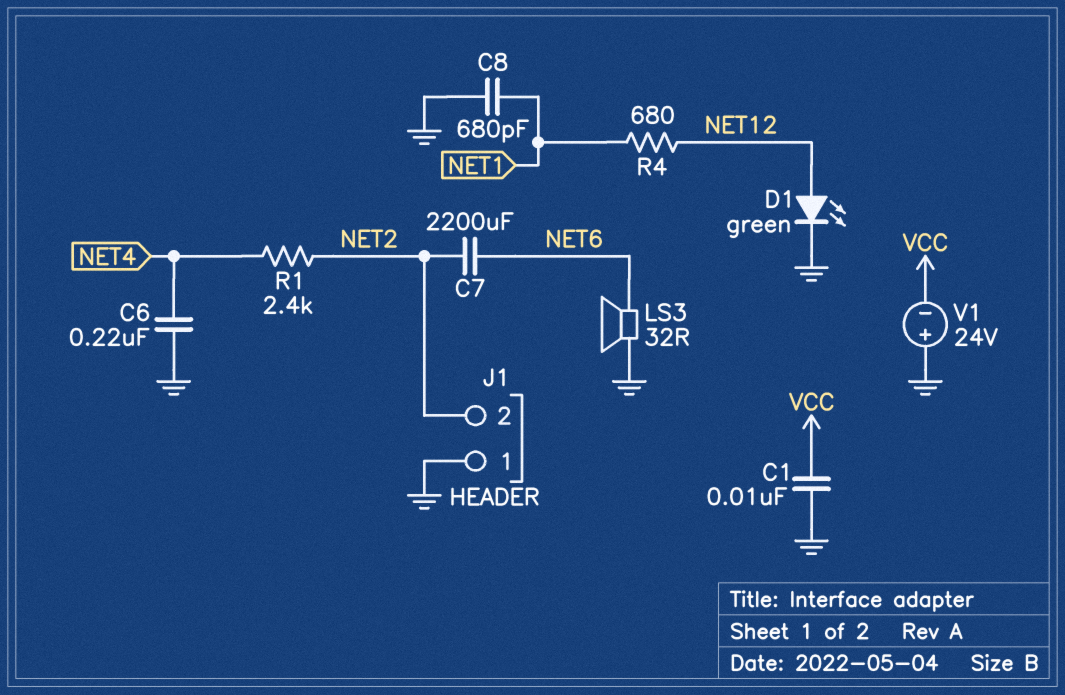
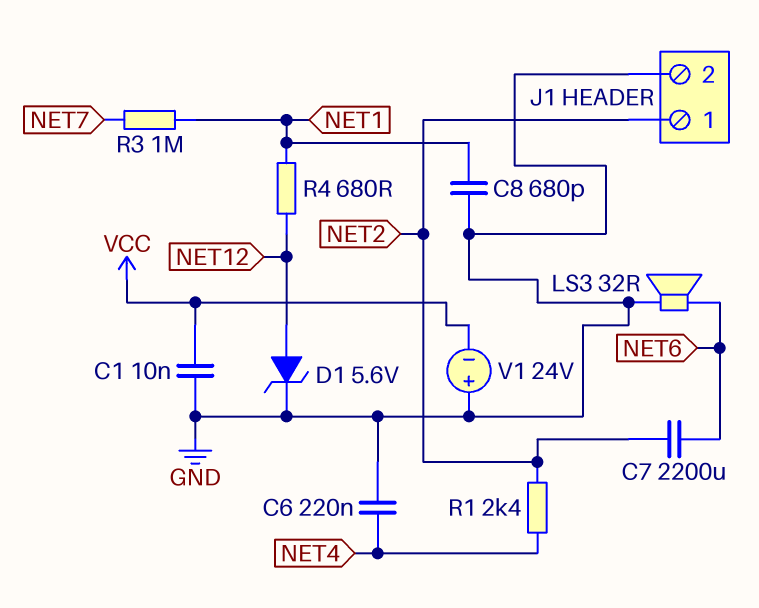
D1: LED green (A NET12, K GND) -> zener 5.6V (A NET12, K GND)
J1 pin 1: GND -> NET2
J1 pin 2: NET2 -> GND
R3: none -> 1M (NET1, NET7)

